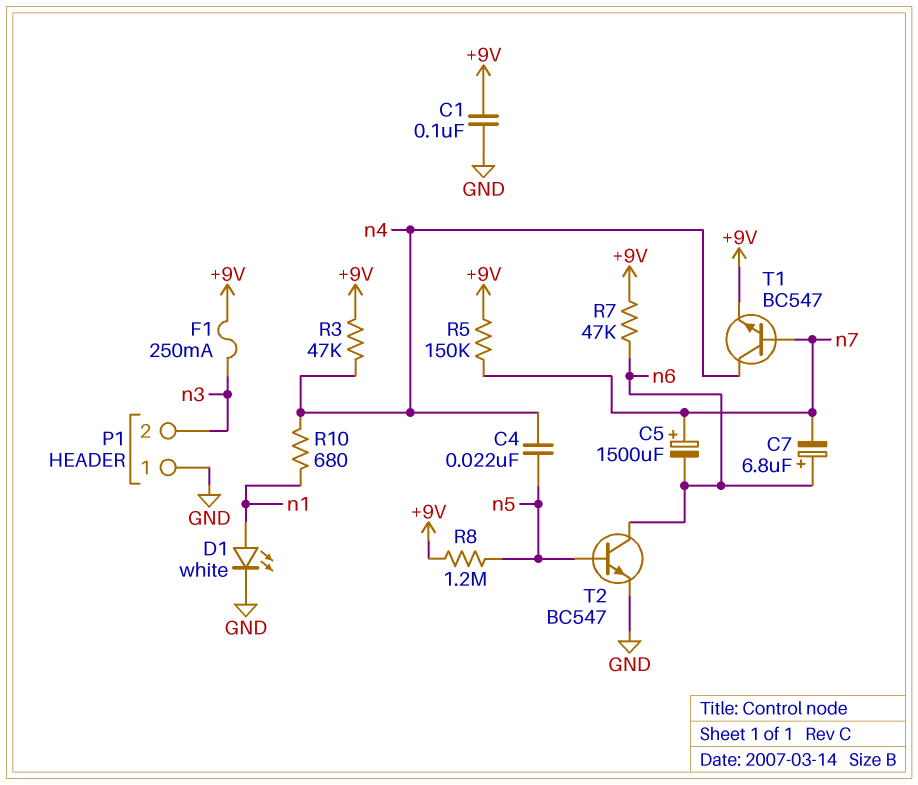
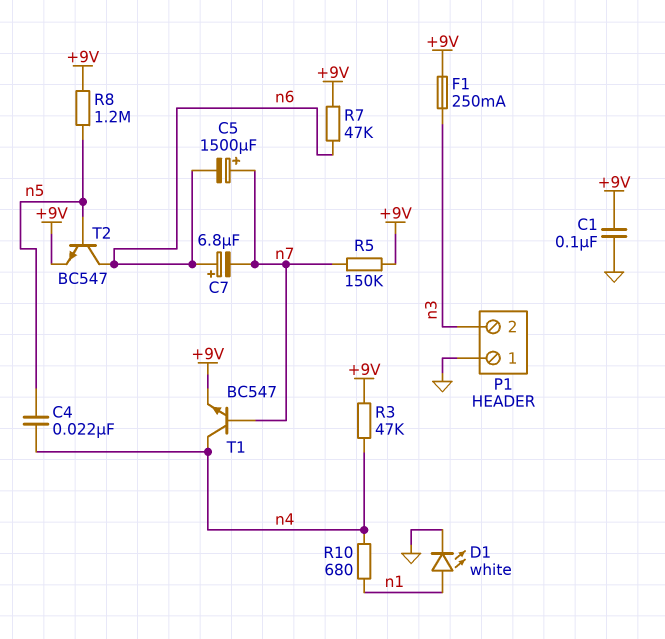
T2: NPN BC547 (B n5, C n6, E GND) -> NPN BC547 (B n5, C n6, E +9V)

